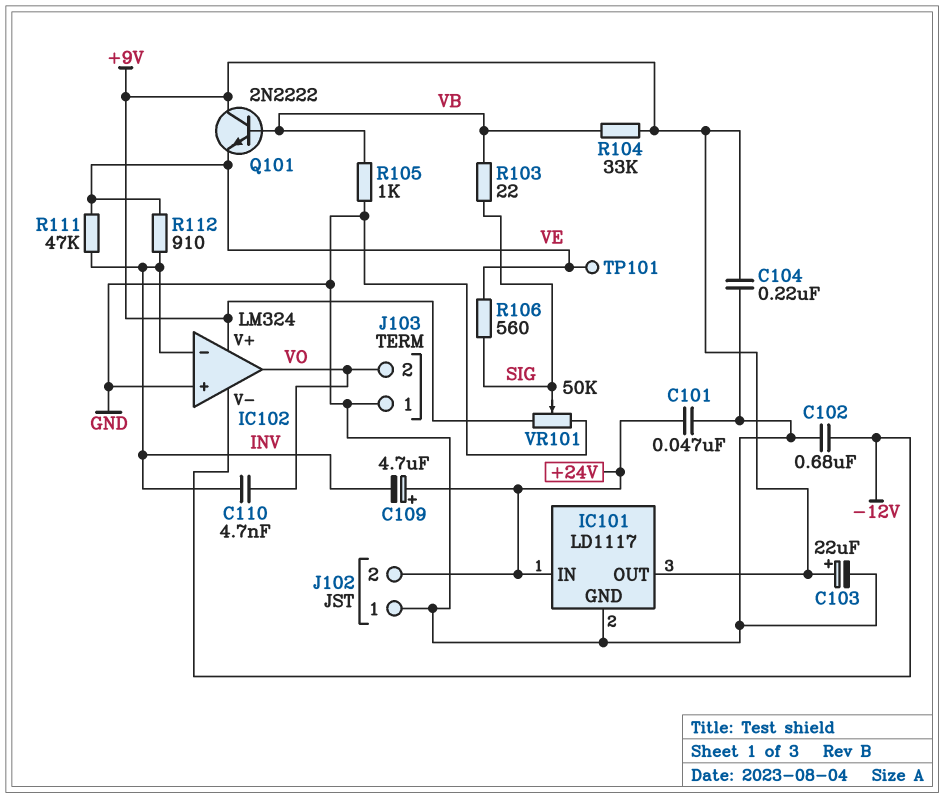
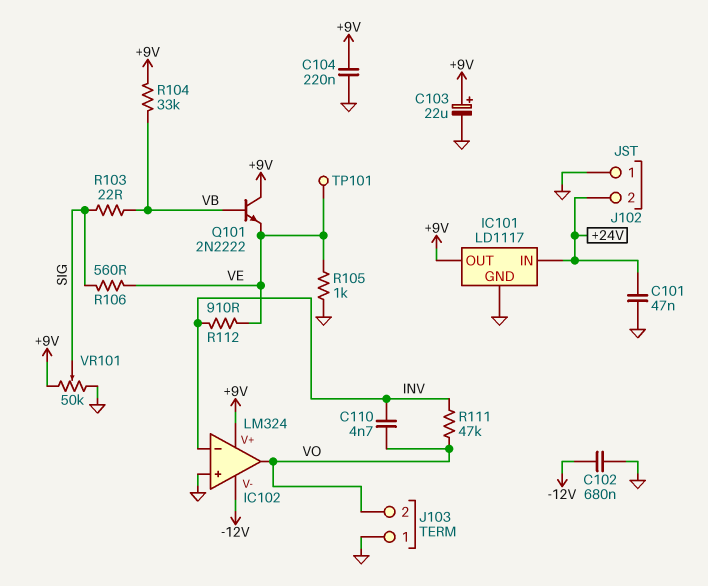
C109: 4.7uF (plus +24V, minus INV) -> none
R105: 1k (GND, VB) -> 1k (GND, VE)
R111: 47k (INV, VE) -> 47k (INV, VO)

